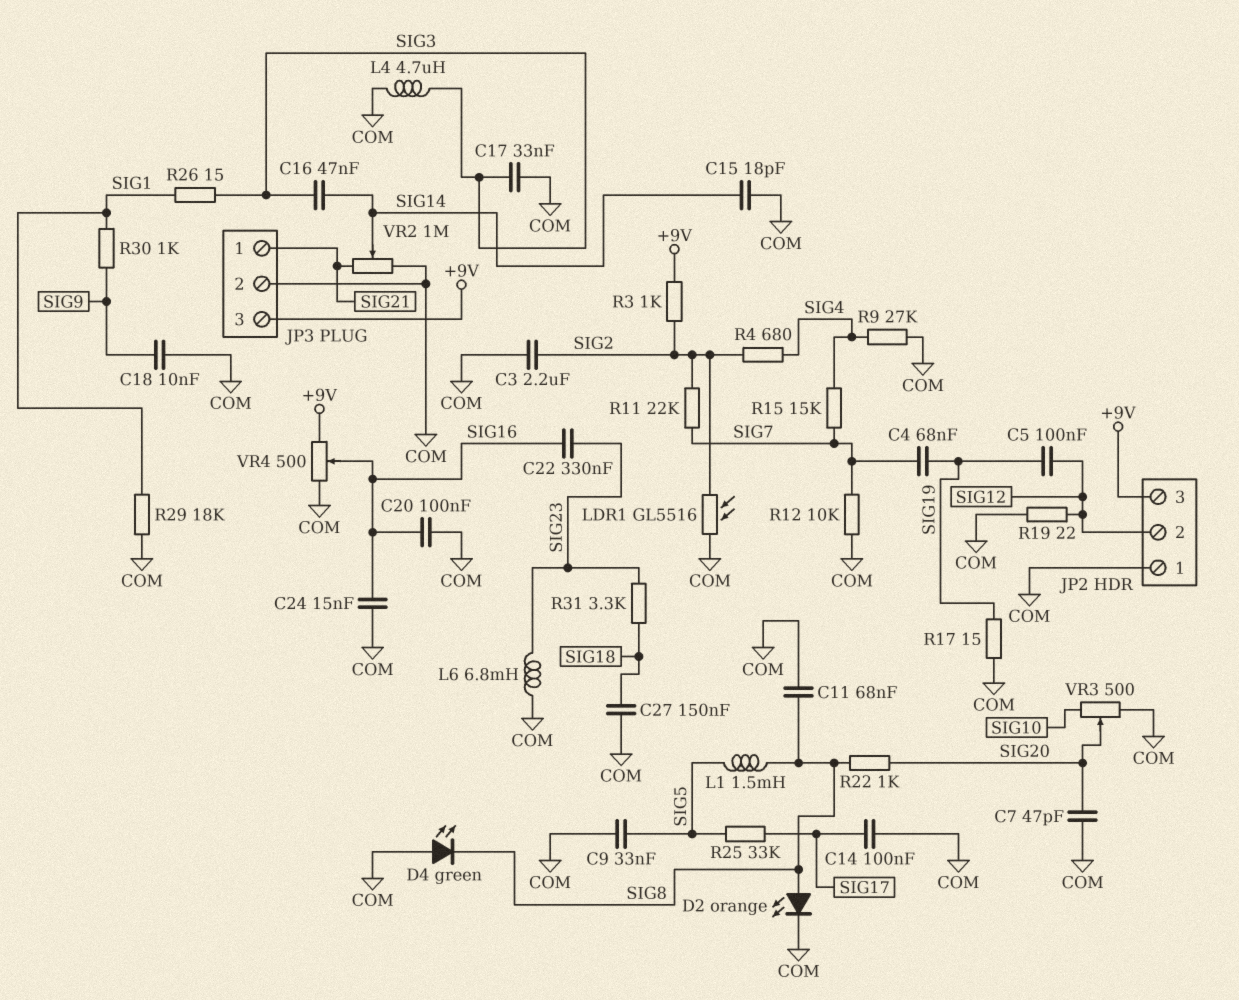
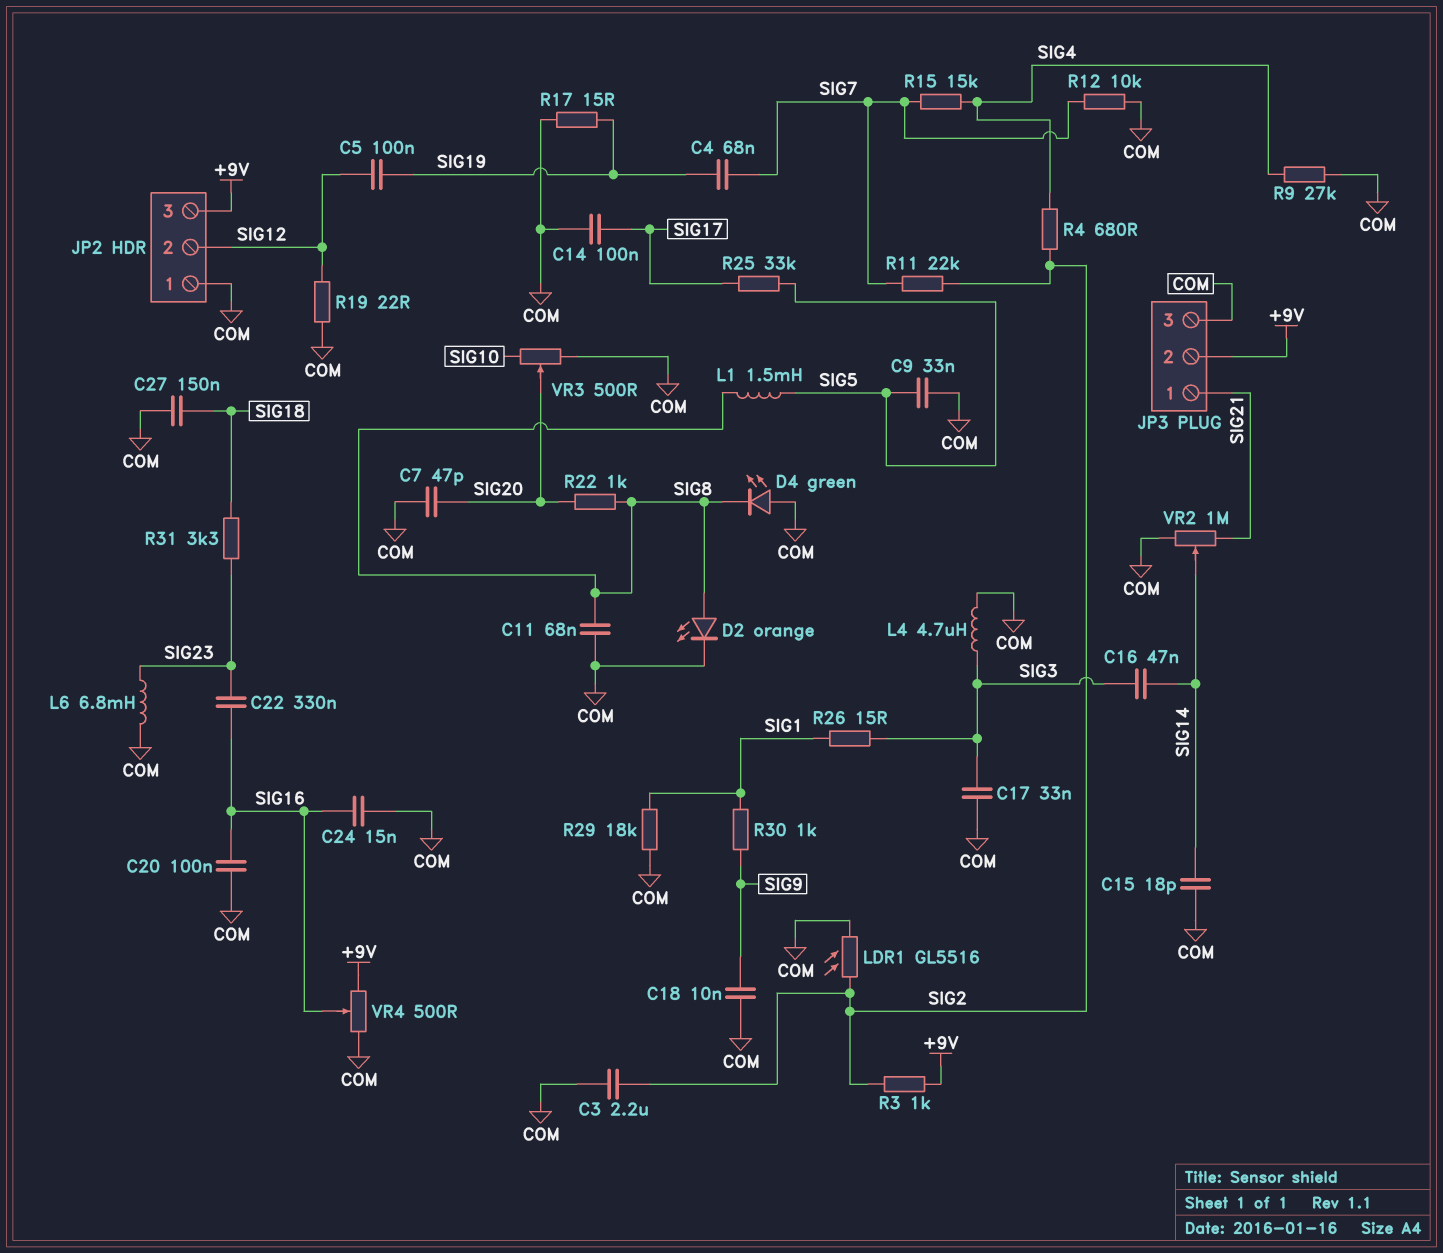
JP3 pin 2: COM -> +9V
JP3 pin 3: +9V -> COM

